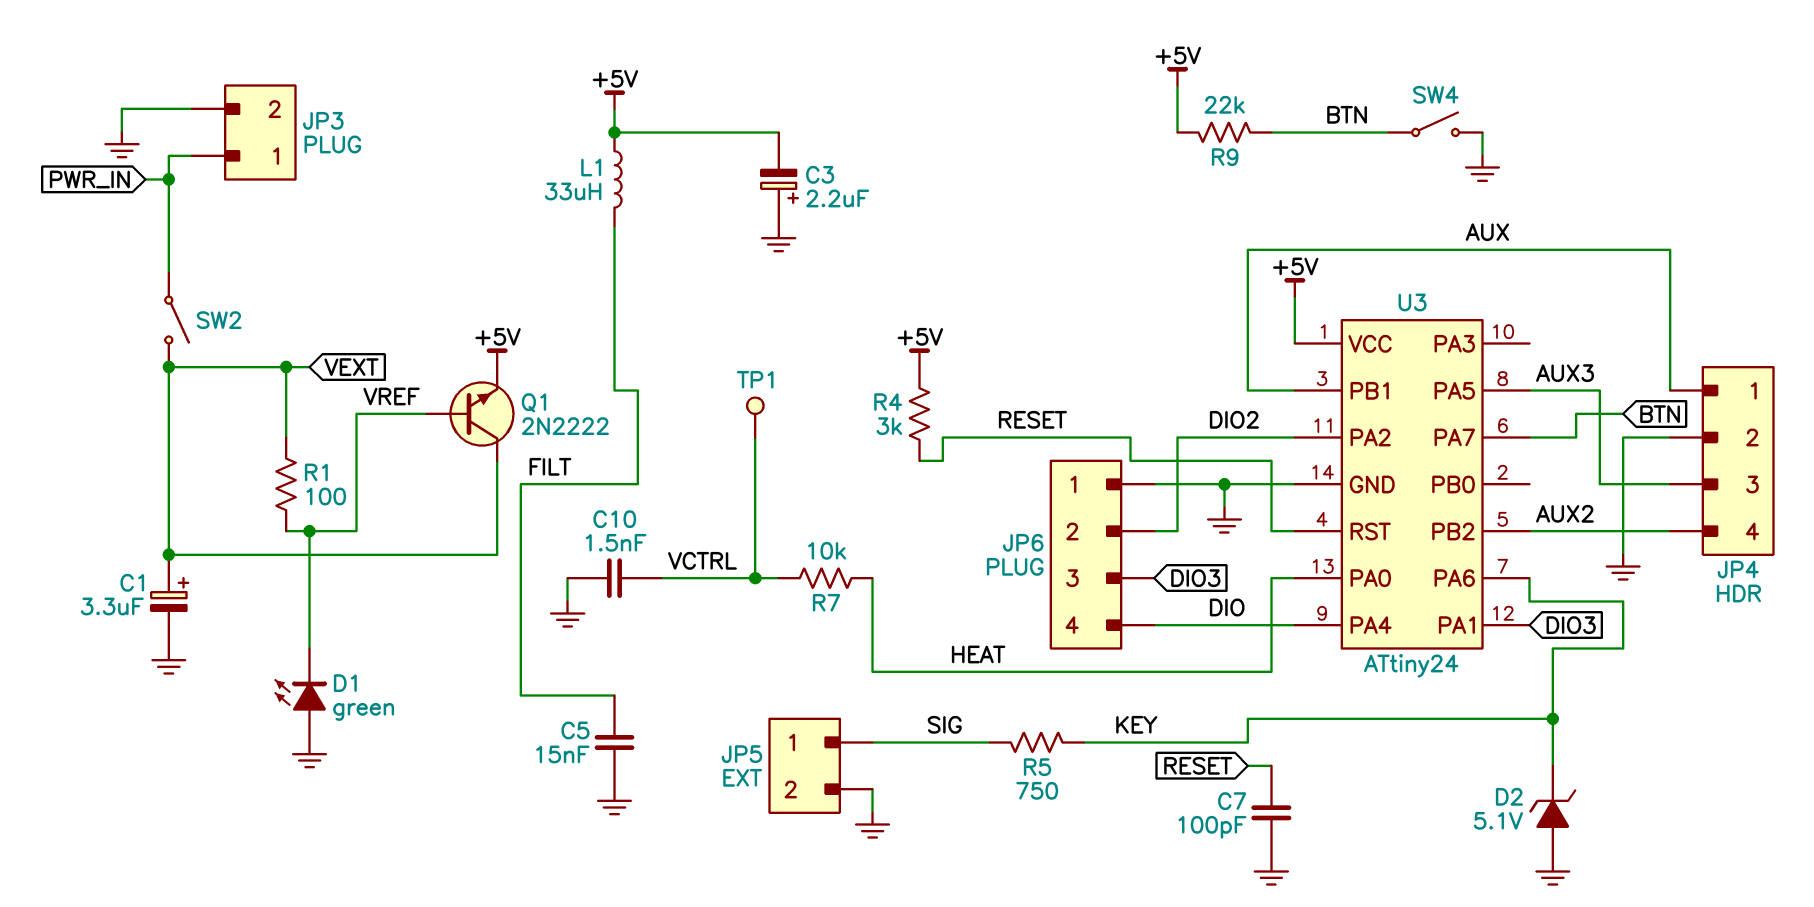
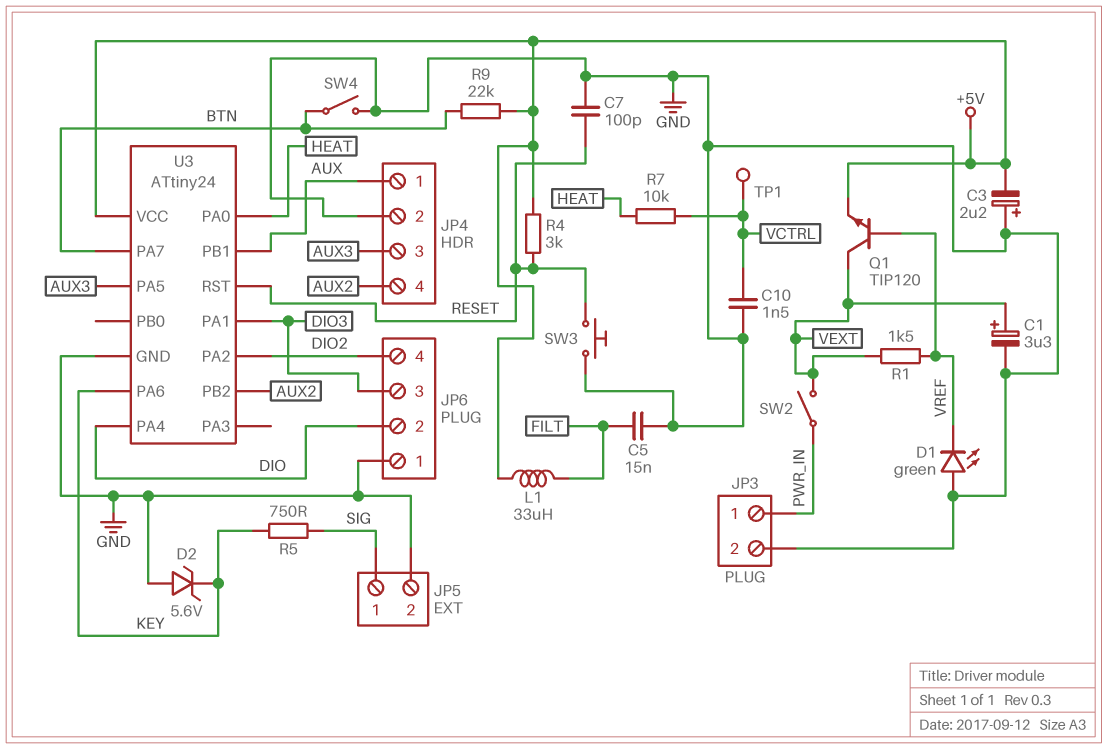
D2: zener 5.1V (A GND, K KEY) -> zener 5.6V (A GND, K KEY)
JP6 pin 2: DIO2 -> DIO
JP6 pin 4: DIO -> DIO2
Q1: NPN 2N2222 (B VREF, C VEXT, E +5V) -> NPN TIP120 (B VREF, C VEXT, E +5V)
R1: 100 (VEXT, VREF) -> 1.5k (VEXT, VREF)
SW3: none -> button (GND, RESET)

